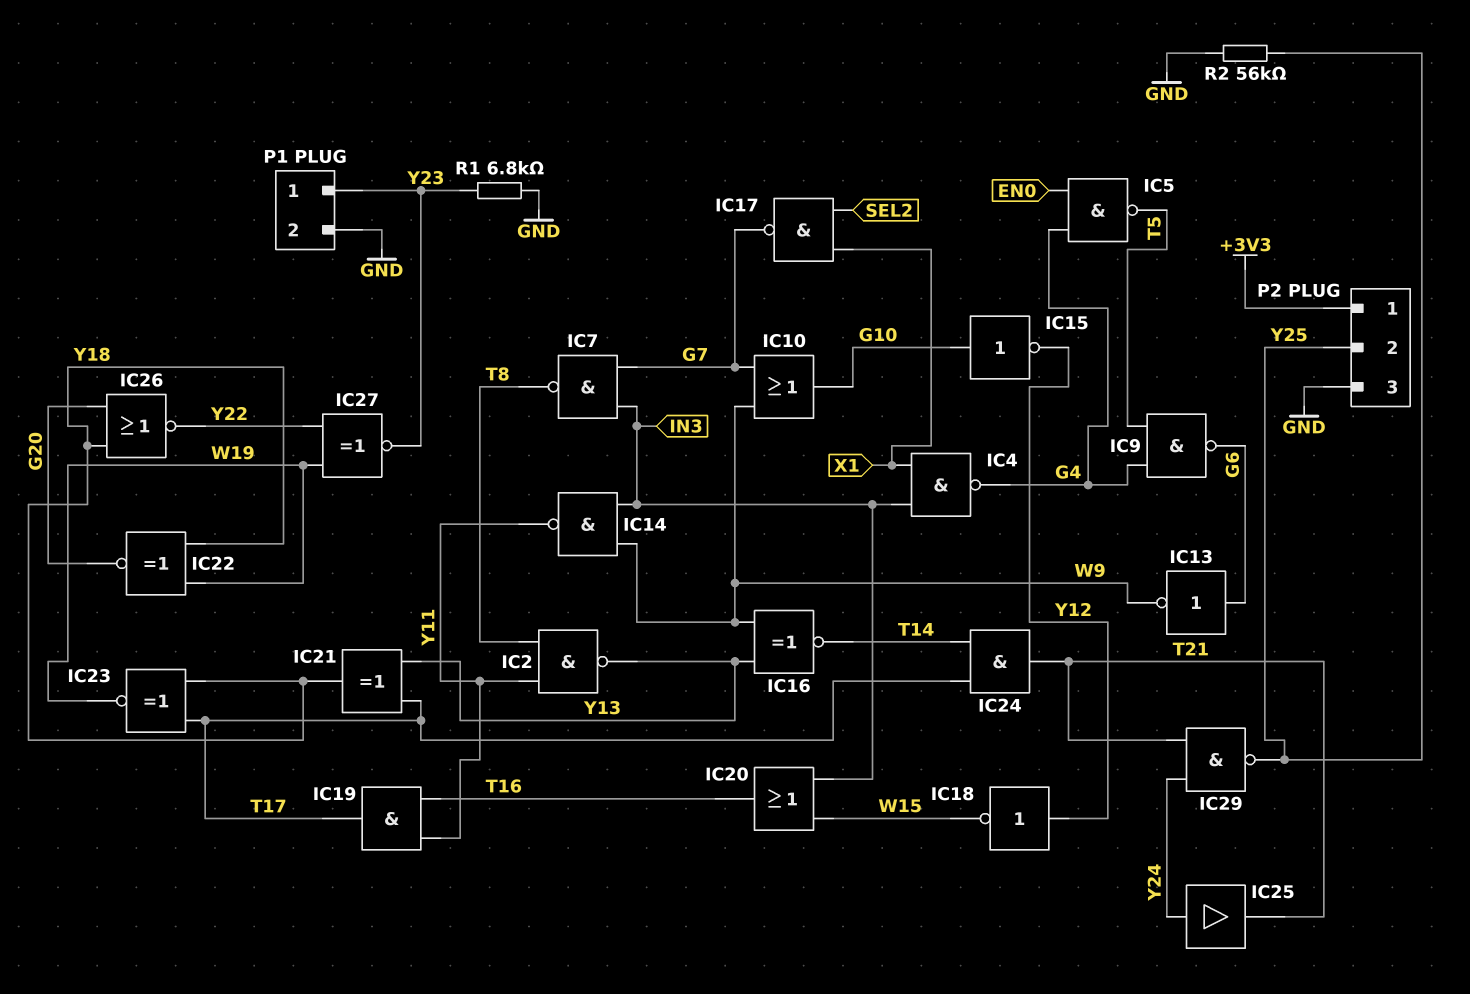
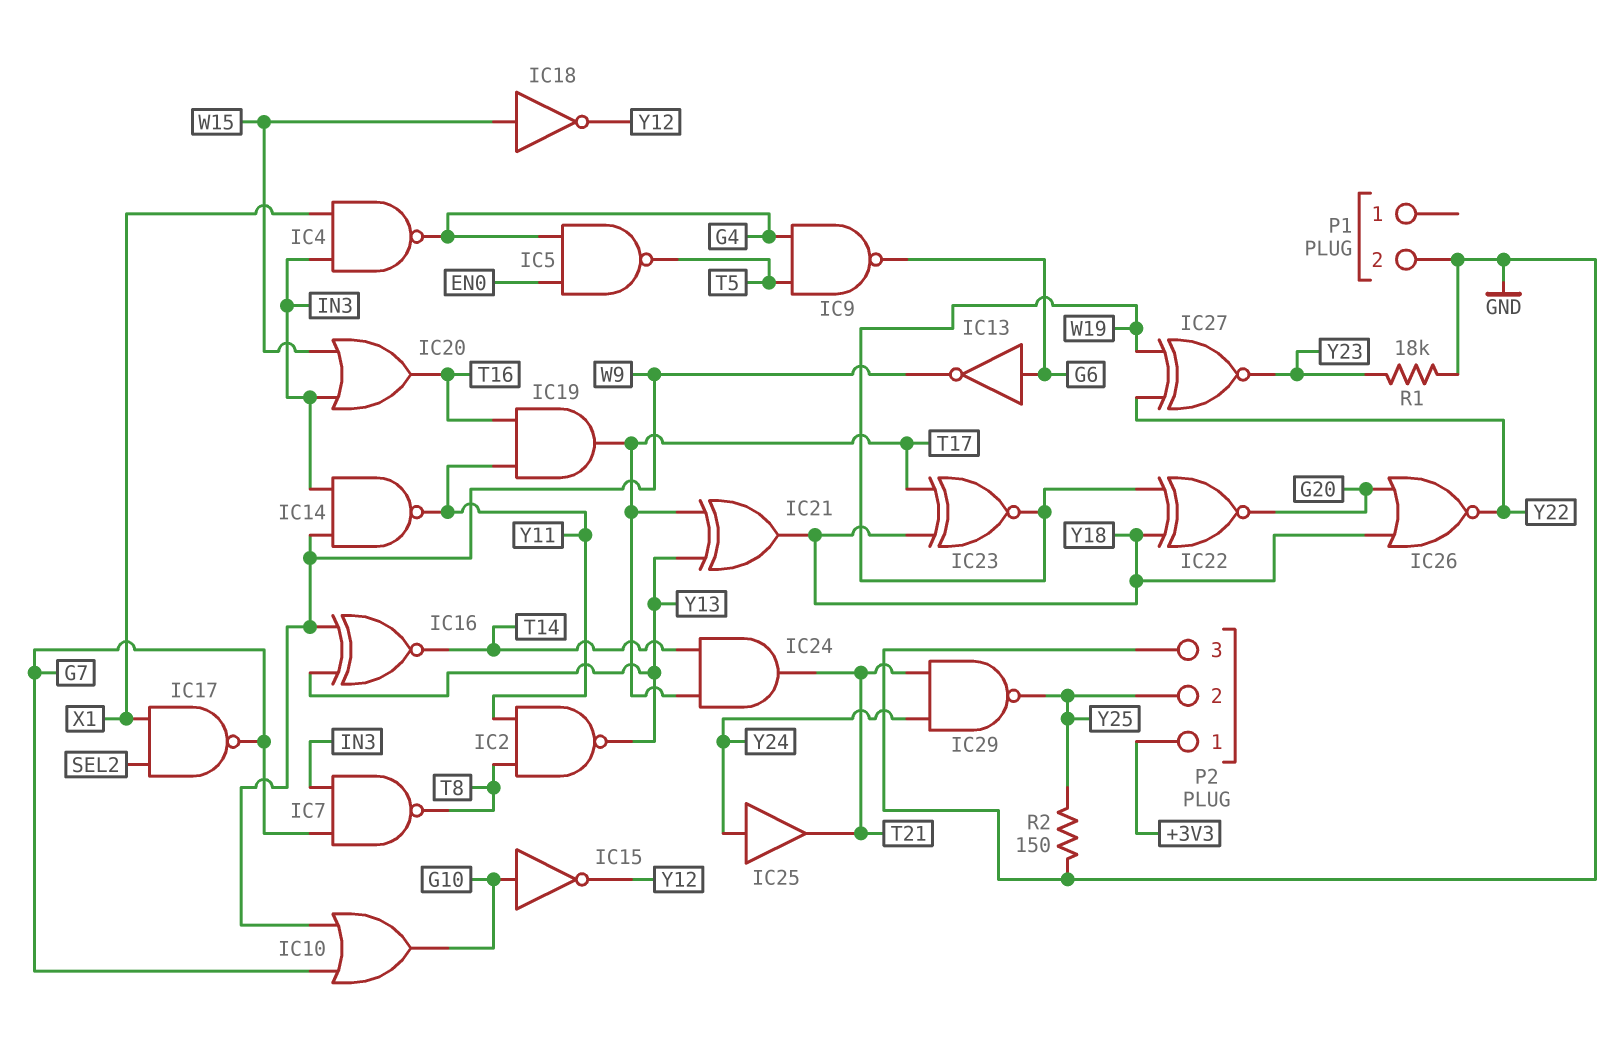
IC18: NOT (in Y12, out W15) -> NOT (in W15, out Y12)
P1 pin 1: Y23 -> none
R1: 6.8k (GND, Y23) -> 18k (GND, Y23)
R2: 56k (GND, Y25) -> 150 (GND, Y25)

